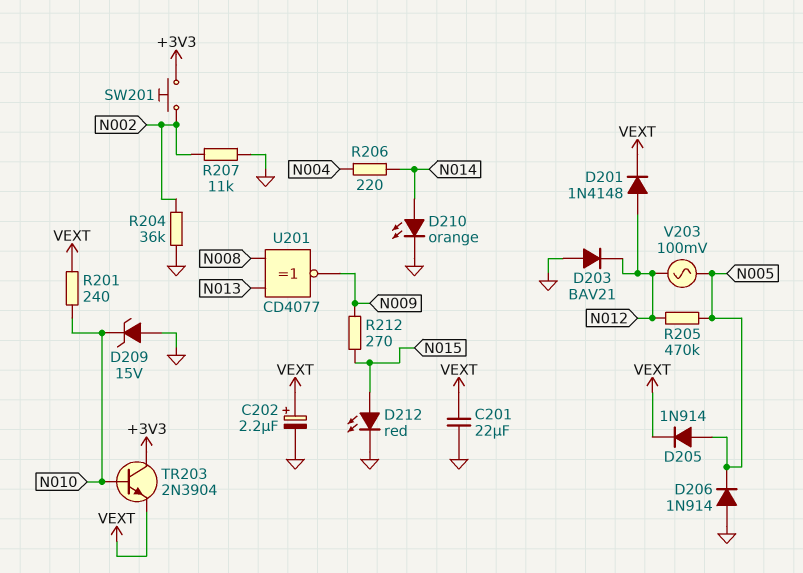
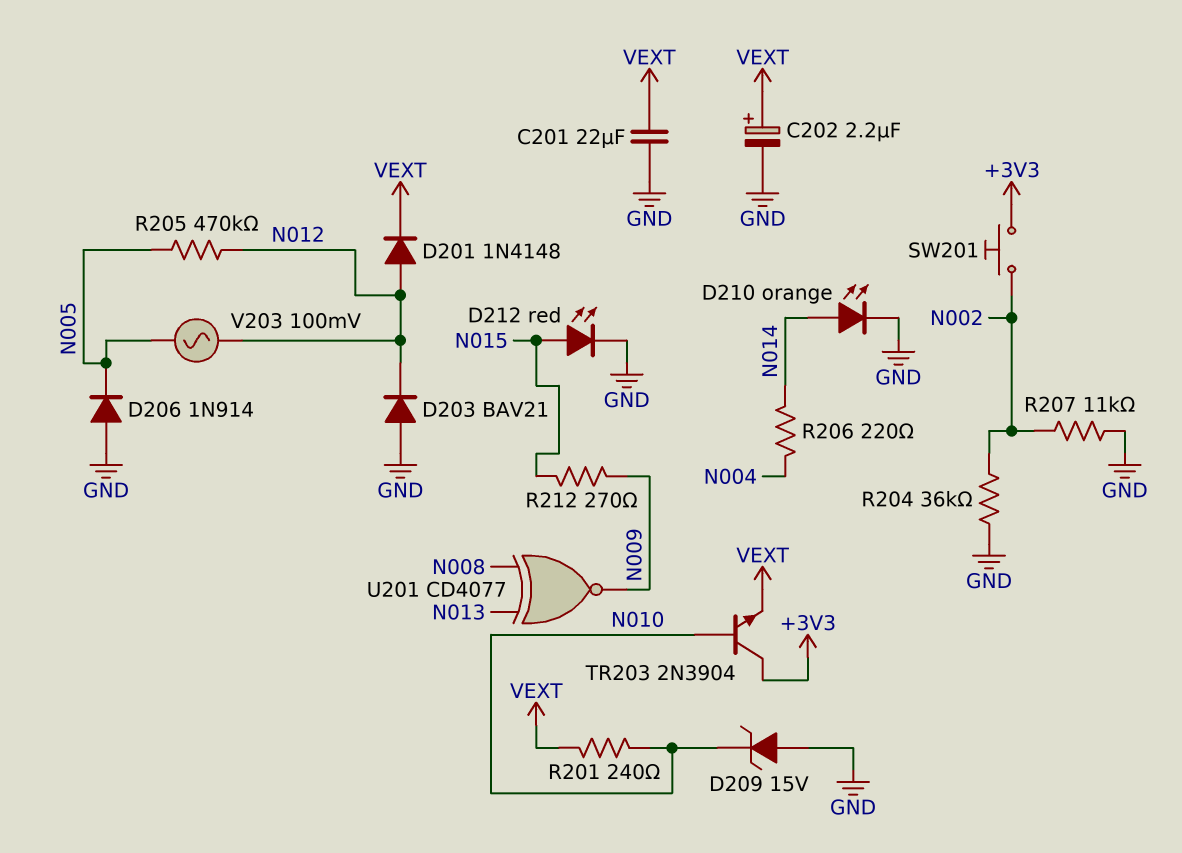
D205: diode 1N914 (A N005, K VEXT) -> none

